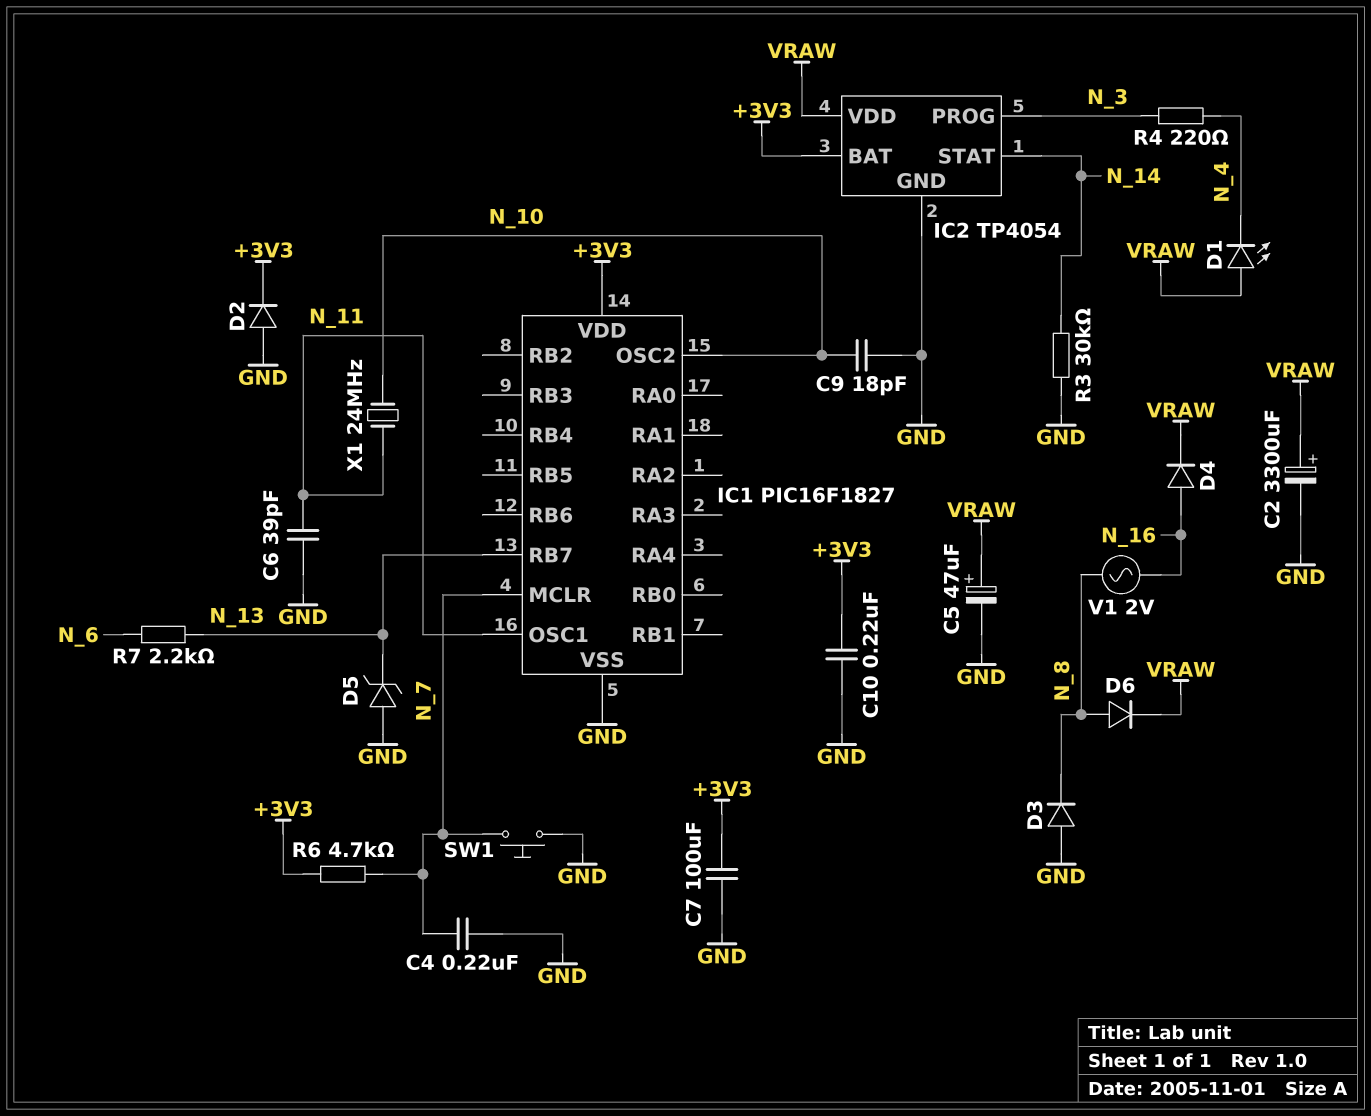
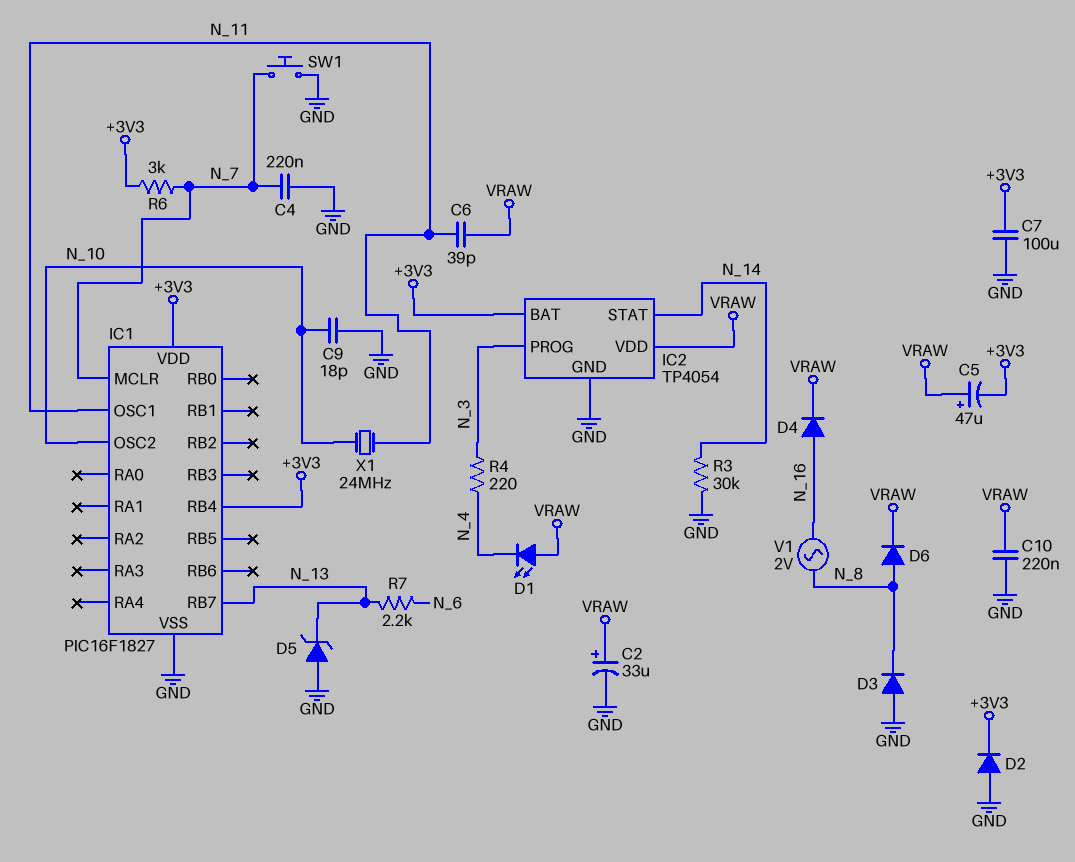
C2: 3300uF (plus VRAW, minus GND) -> 33uF (plus VRAW, minus GND)
C5: 47uF (plus VRAW, minus GND) -> 47uF (plus VRAW, minus +3V3)
C6: 39pF (GND, N_11) -> 39pF (N_11, VRAW)
C10: 220nF (+3V3, GND) -> 220nF (GND, VRAW)
IC1 pin RB4: none -> +3V3
R6: 4.7k (+3V3, N_7) -> 3k (+3V3, N_7)

